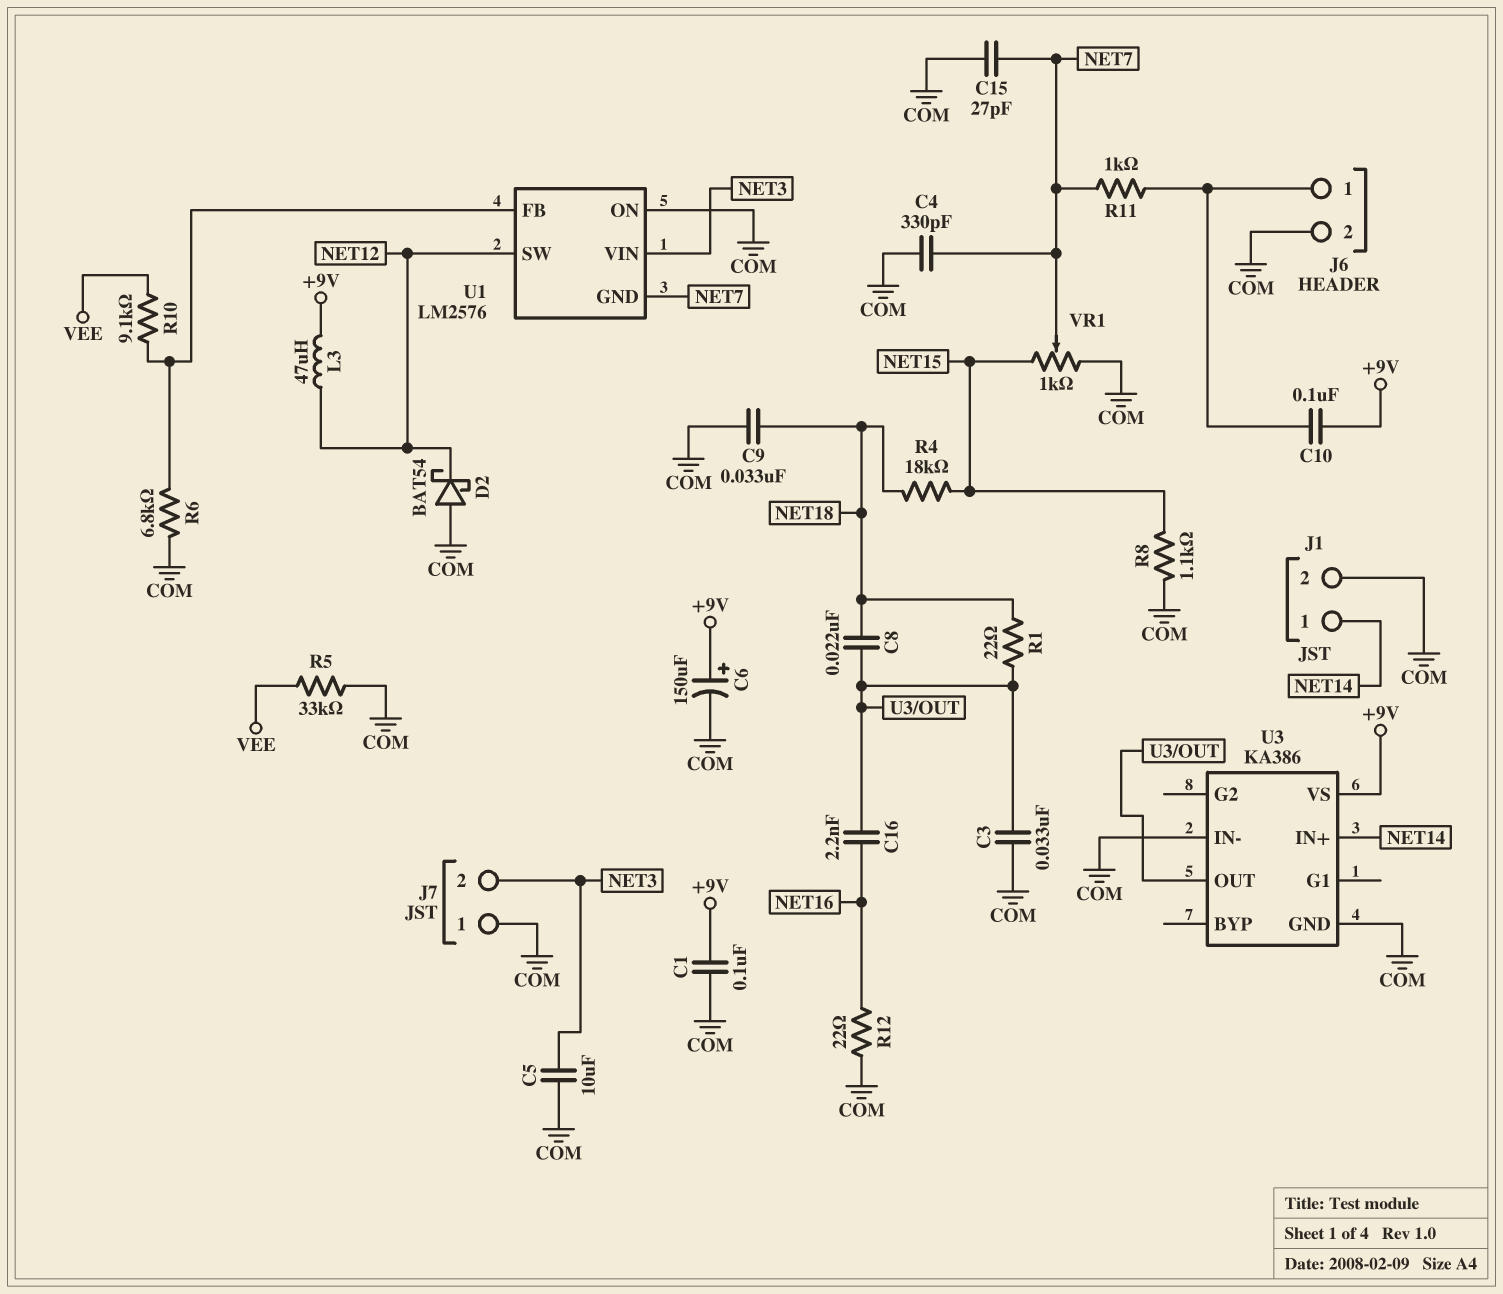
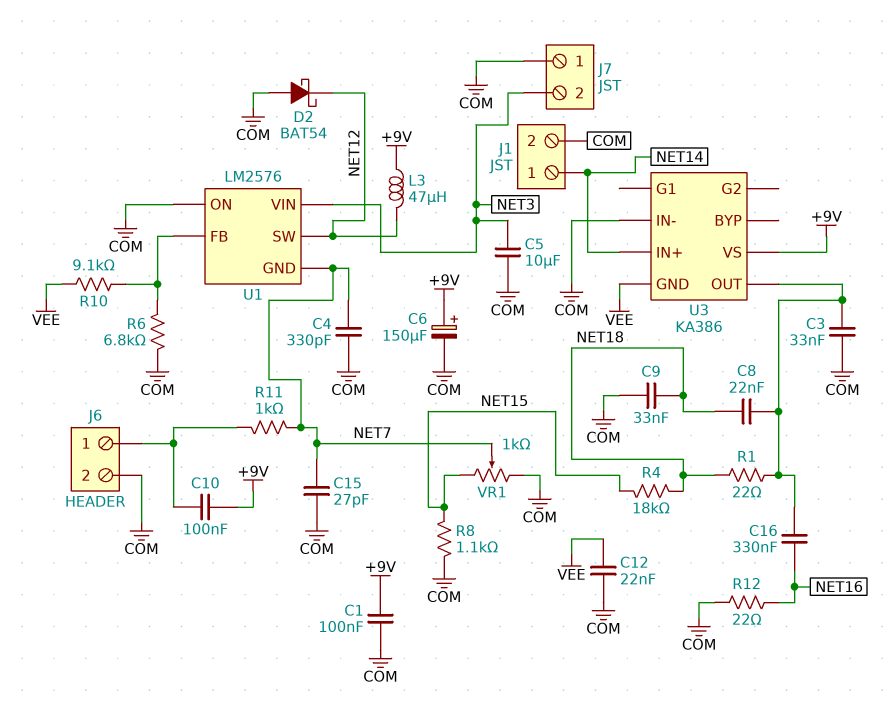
C12: none -> 22nF (COM, VEE)
C16: 2.2nF (NET16, U3/OUT) -> 330nF (NET16, U3/OUT)
R5: 33k (COM, VEE) -> none
U3 pin GND: COM -> VEE

